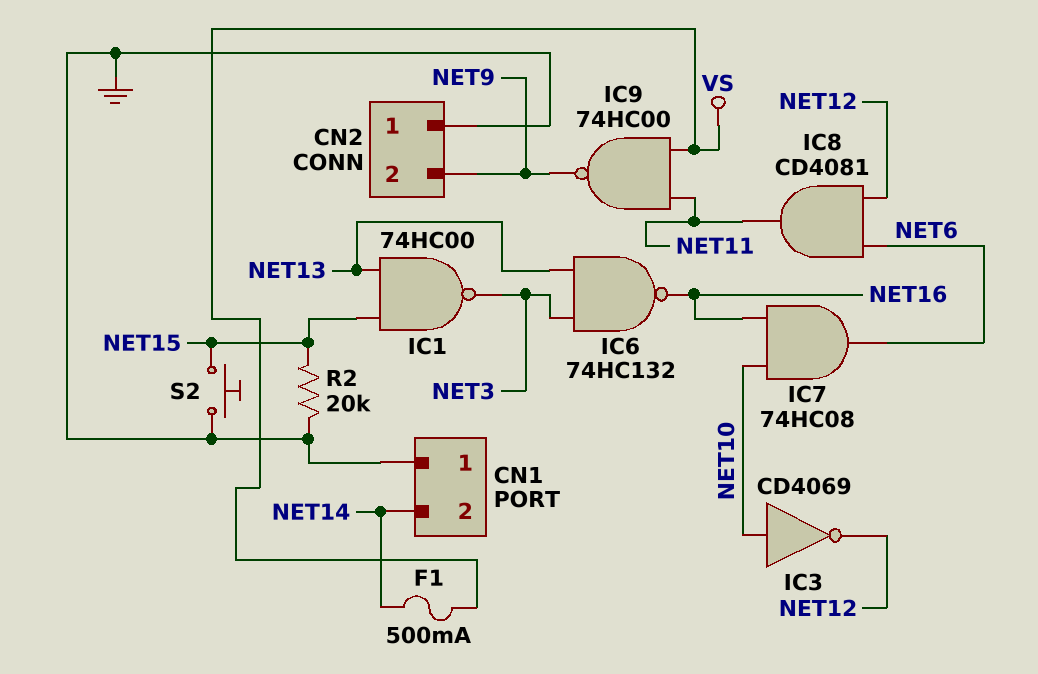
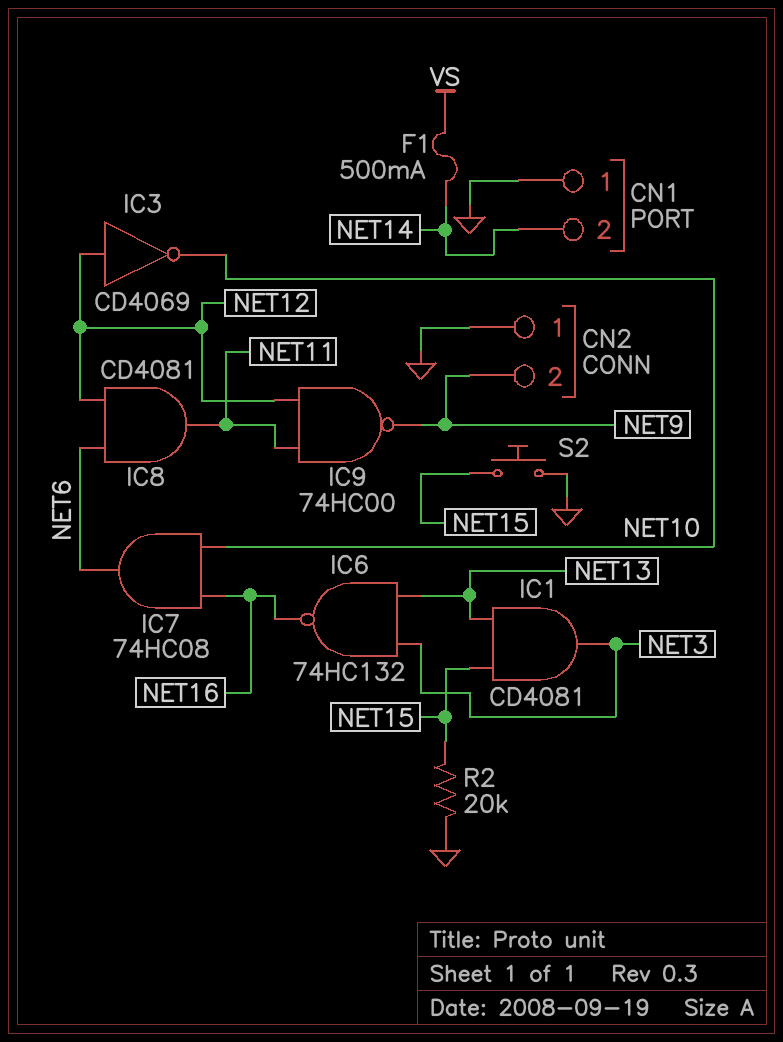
IC1: NAND 74HC00 (in NET13, in NET15, out NET3) -> AND CD4081 (in NET13, in NET15, out NET3)
IC3: NOT CD4069 (in NET10, out NET12) -> NOT CD4069 (in NET12, out NET10)
IC9: NAND 74HC00 (in NET11, in VS, out NET9) -> NAND 74HC00 (in NET11, in NET12, out NET9)

